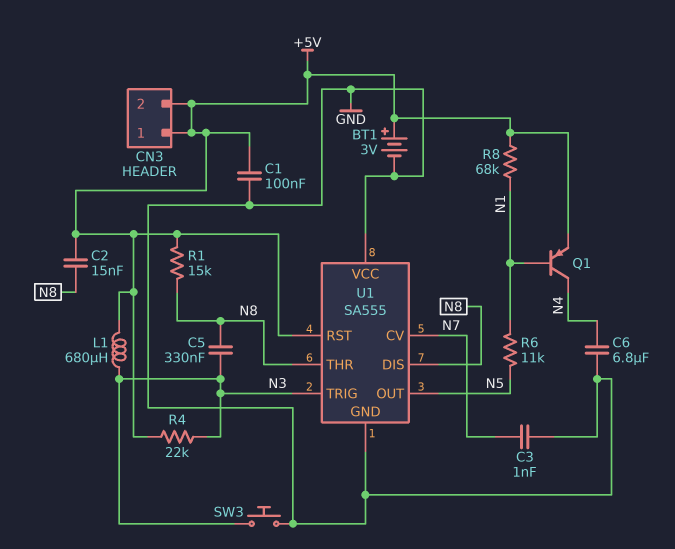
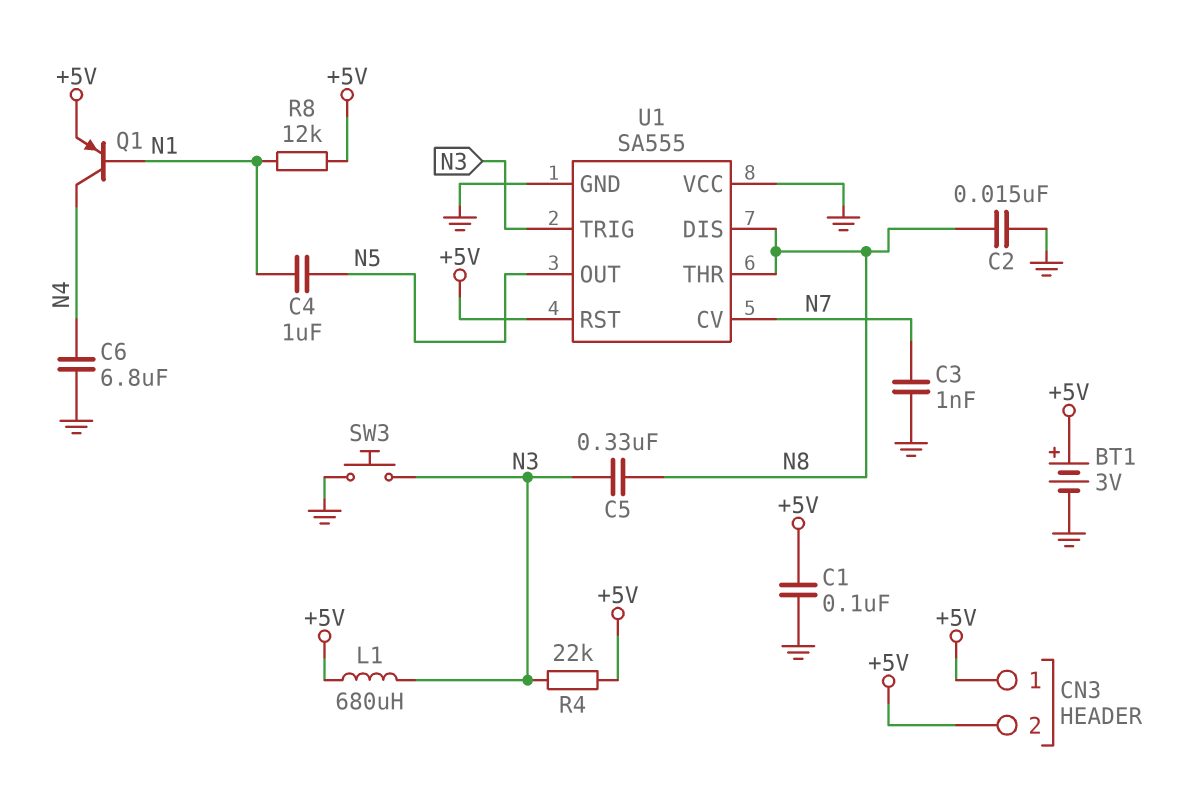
C2: 15nF (+5V, N8) -> 15nF (GND, N8)
C4: none -> 1uF (N1, N5)
R1: 15k (+5V, N8) -> none
R6: 11k (N1, N5) -> none
R8: 68k (+5V, N1) -> 12k (+5V, N1)

